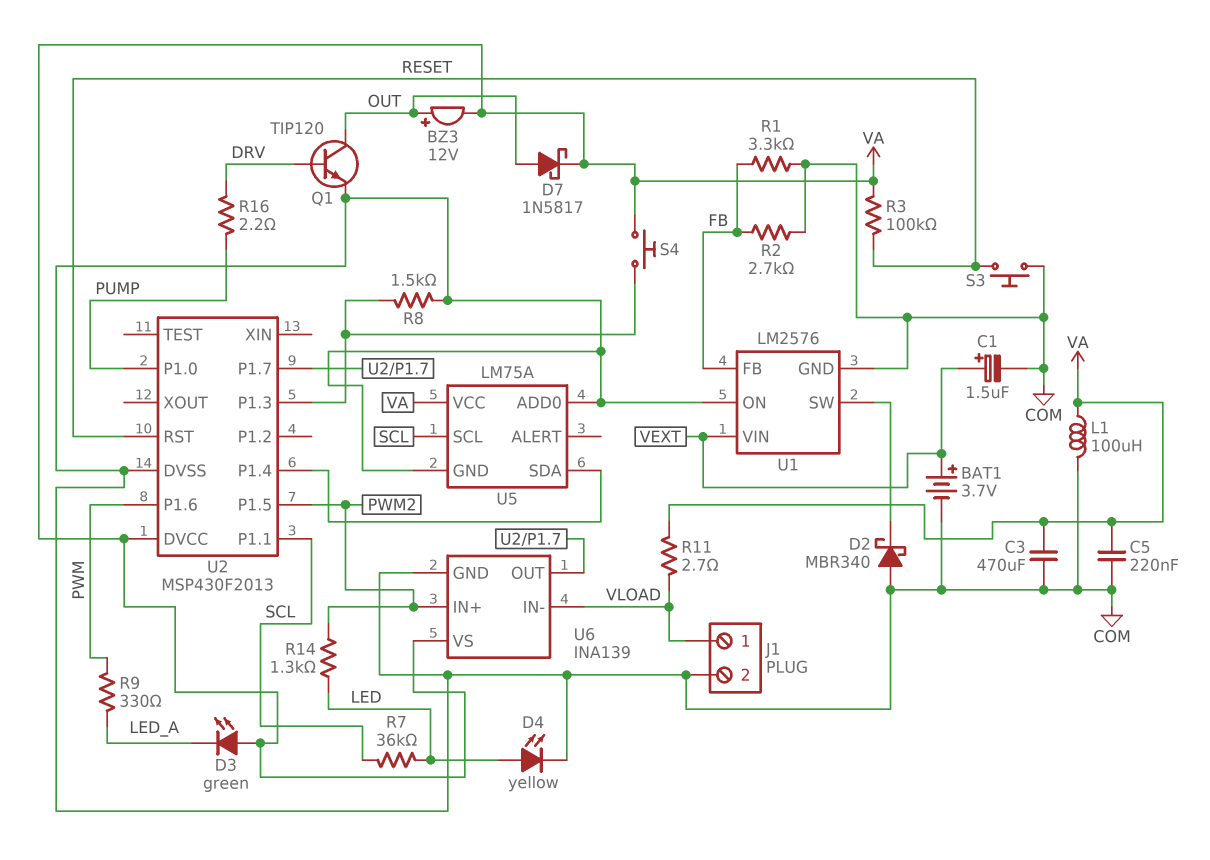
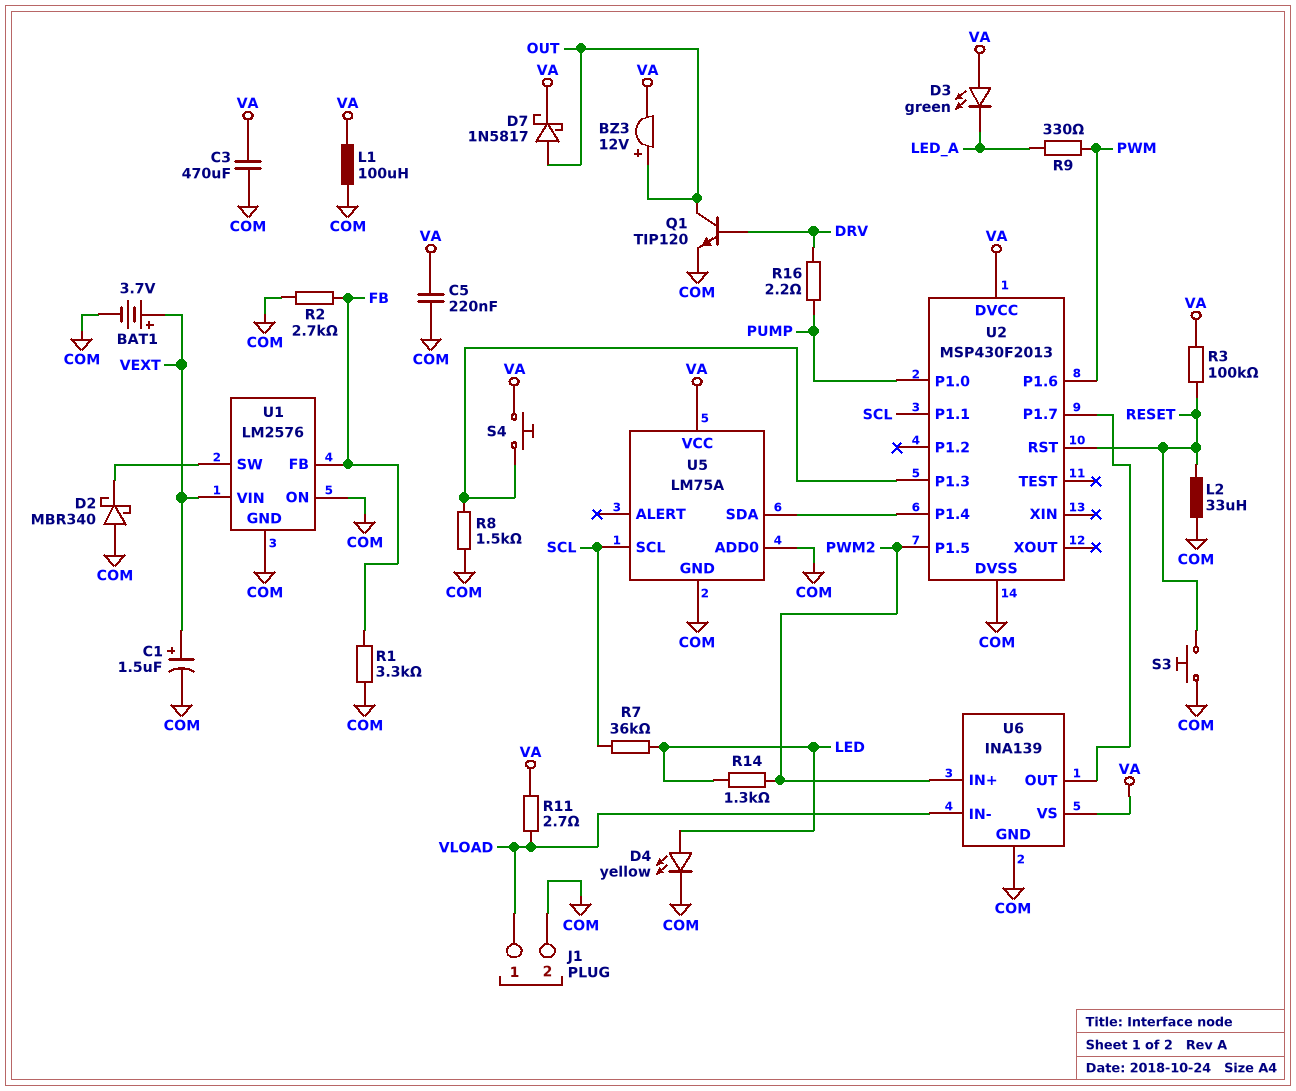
L2: none -> 33uH (COM, RESET)

